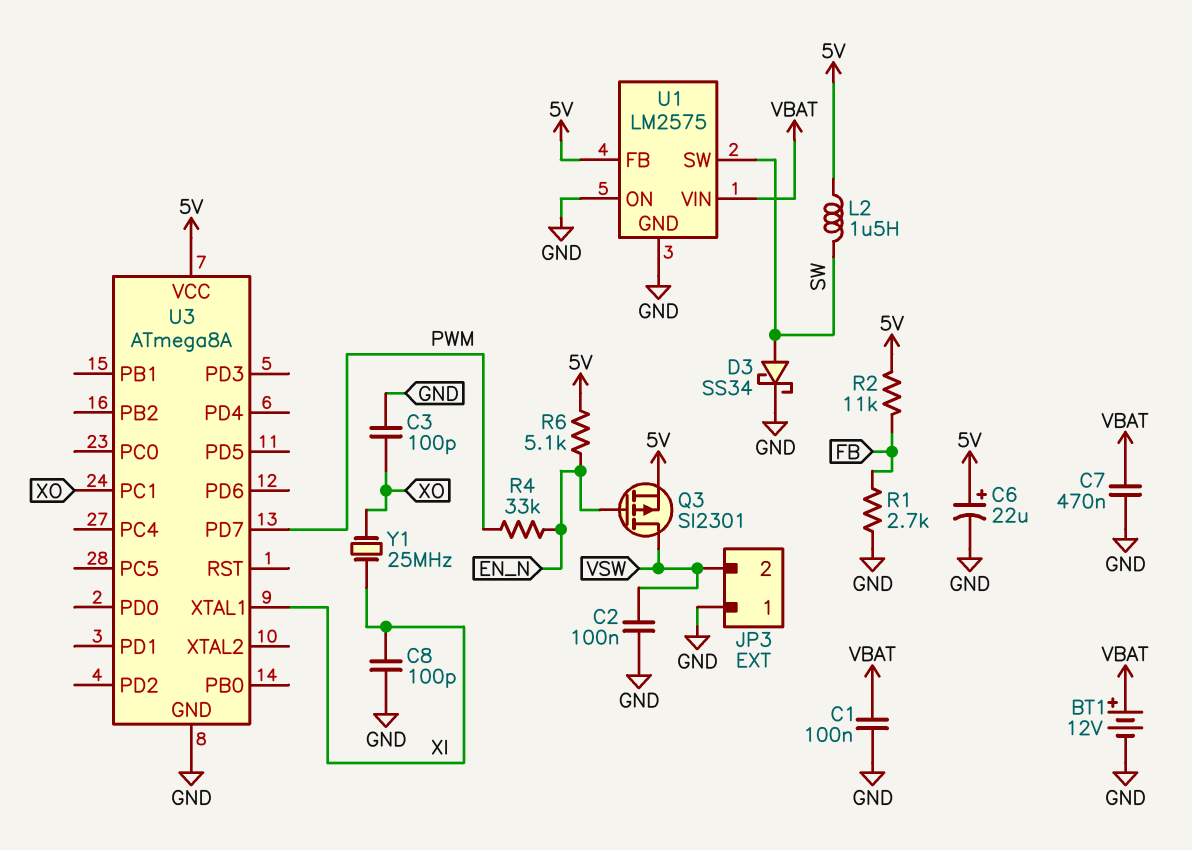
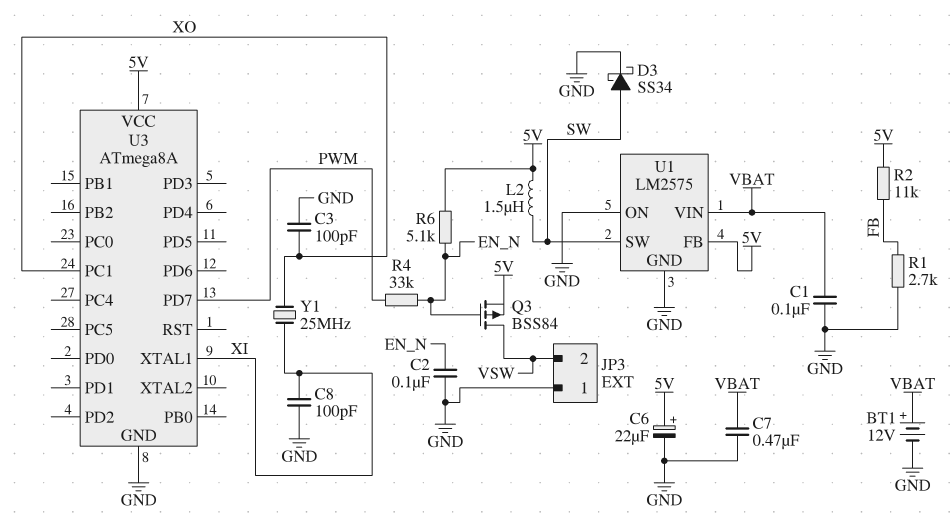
C2: 100nF (GND, VSW) -> 100nF (EN_N, GND)
Q3: PMOS SI2301 (G EN_N, D VSW, S 5V) -> PMOS BSS84 (G EN_N, D VSW, S 5V)

